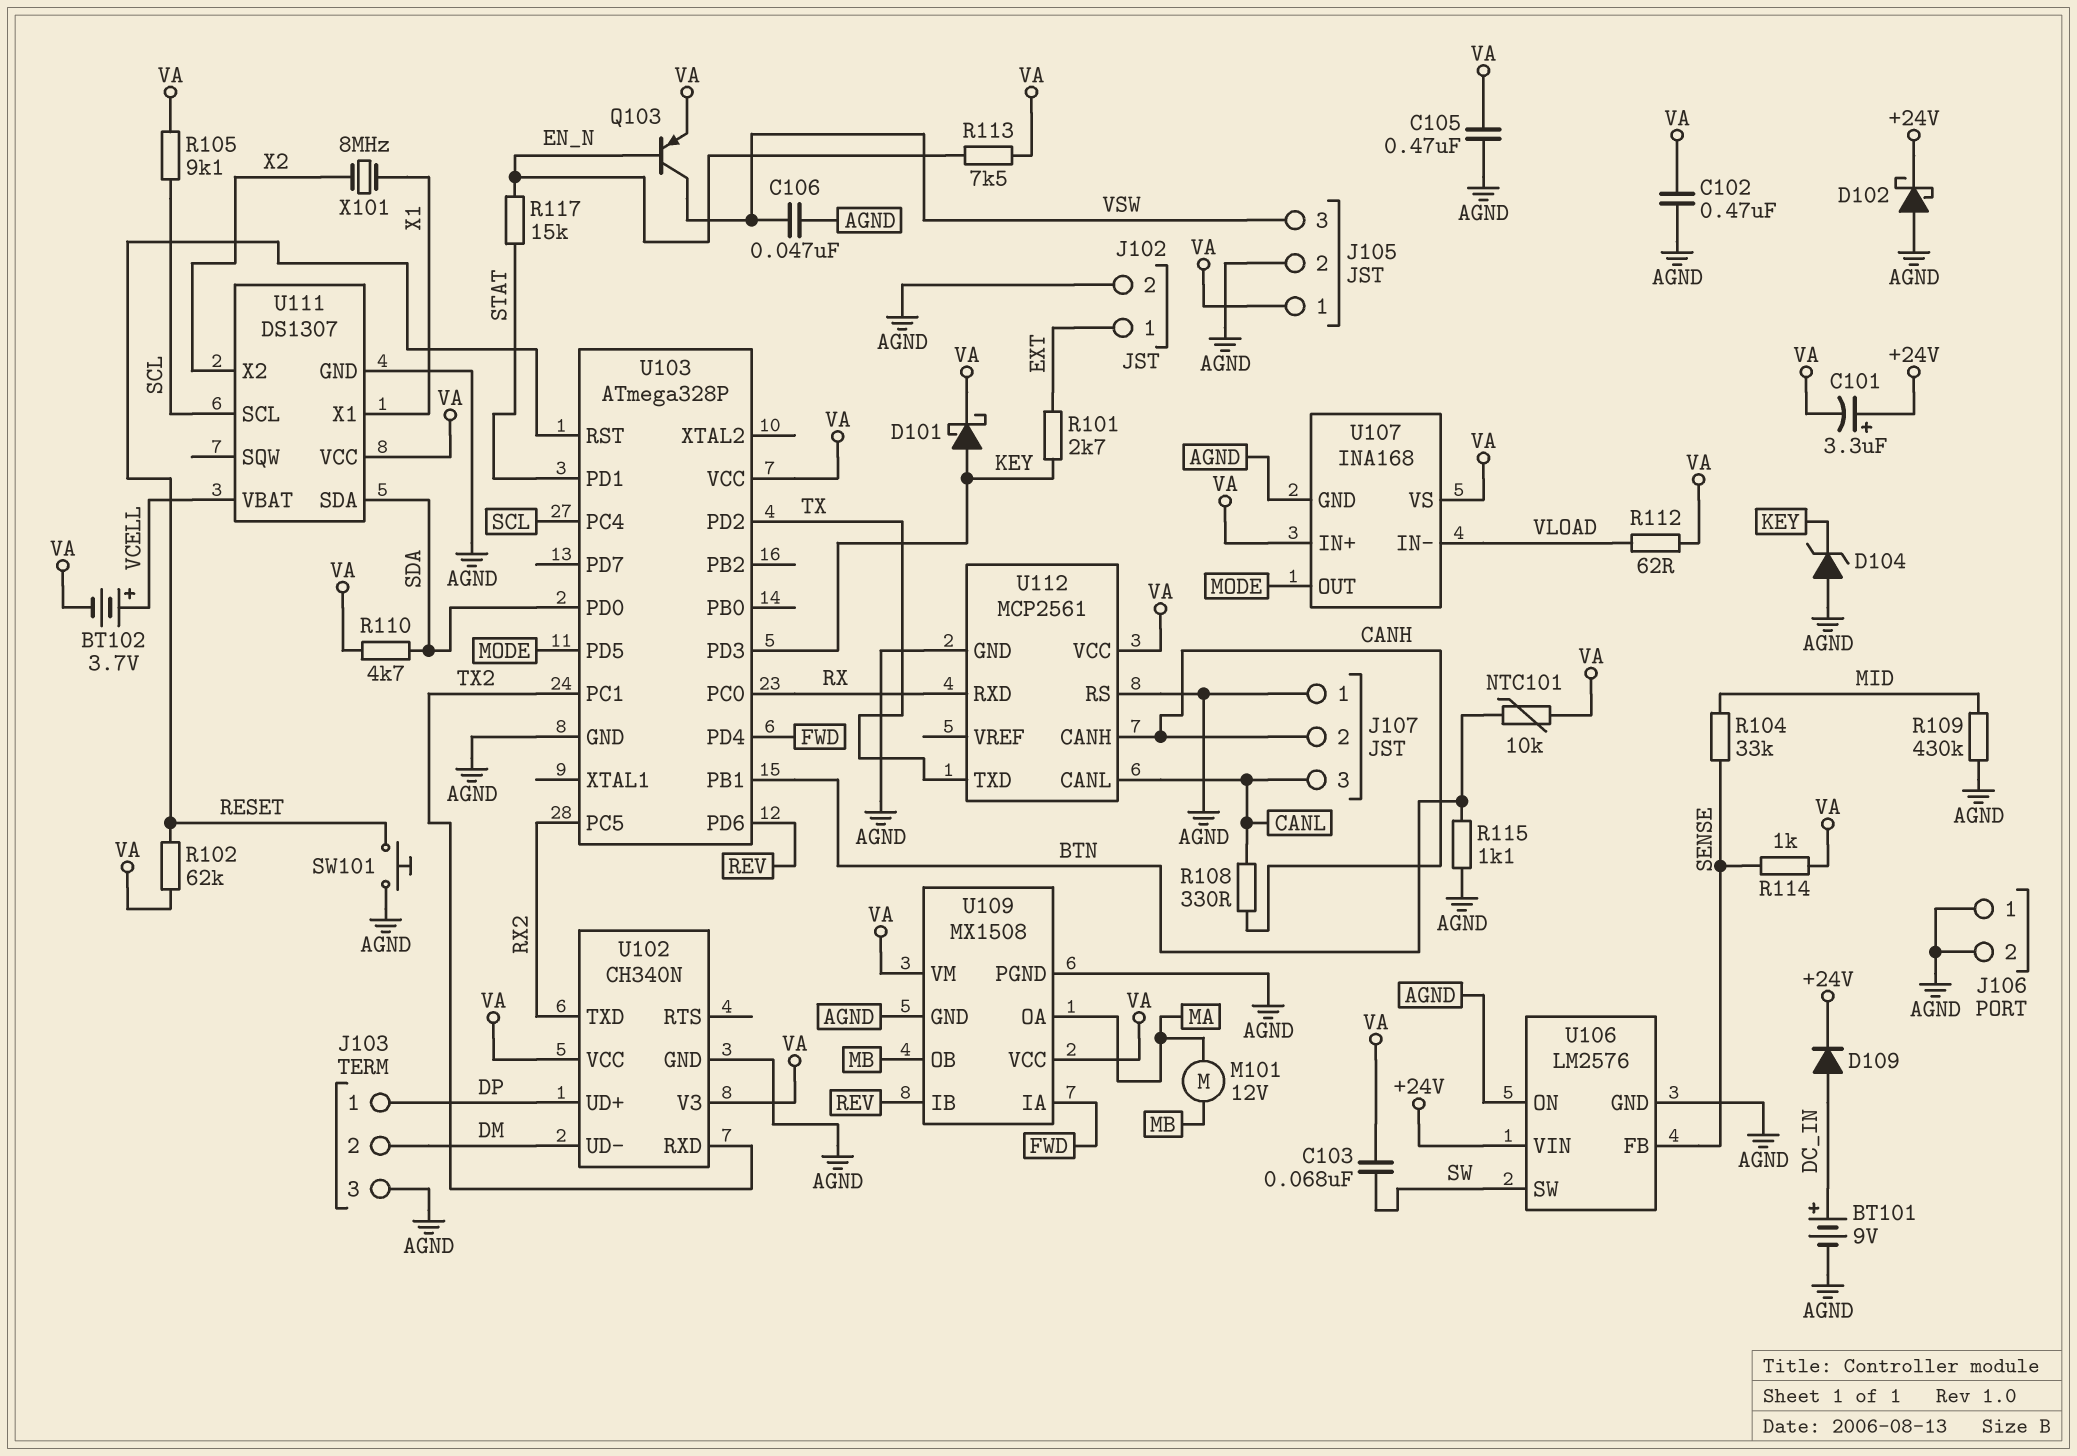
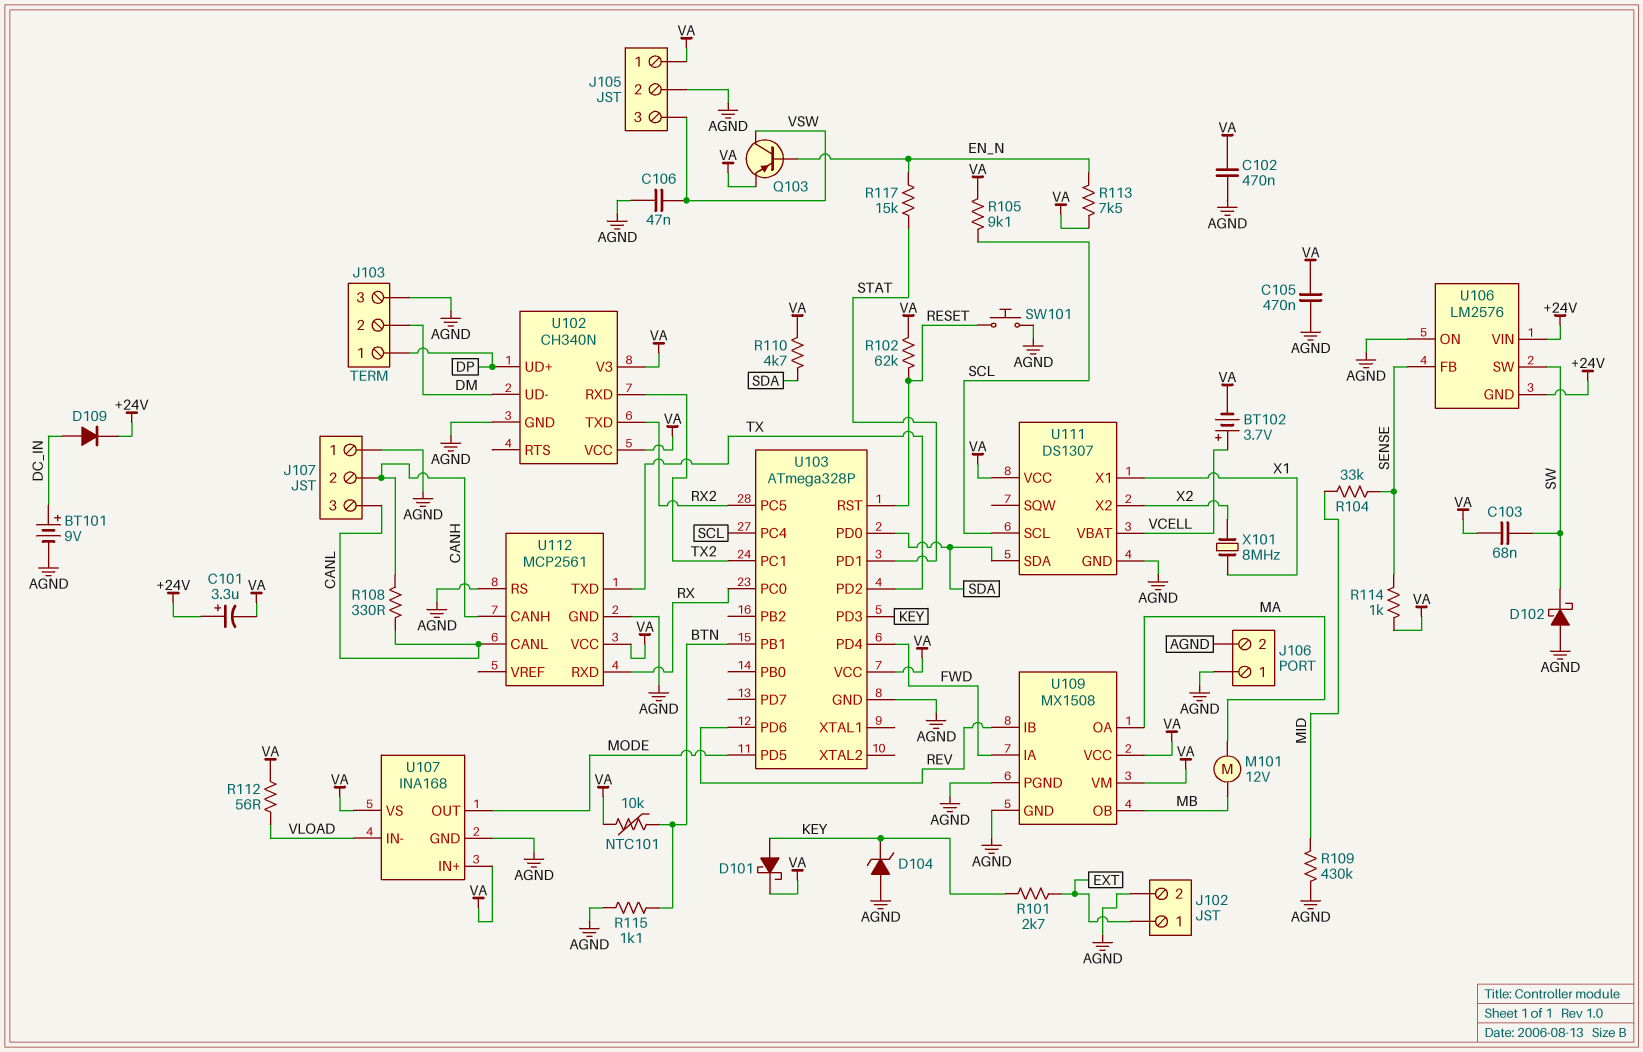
D102: schottky (A AGND, K +24V) -> schottky (A AGND, K SW)
R112: 62 (VA, VLOAD) -> 56 (VA, VLOAD)
U106 pin GND: AGND -> +24V

